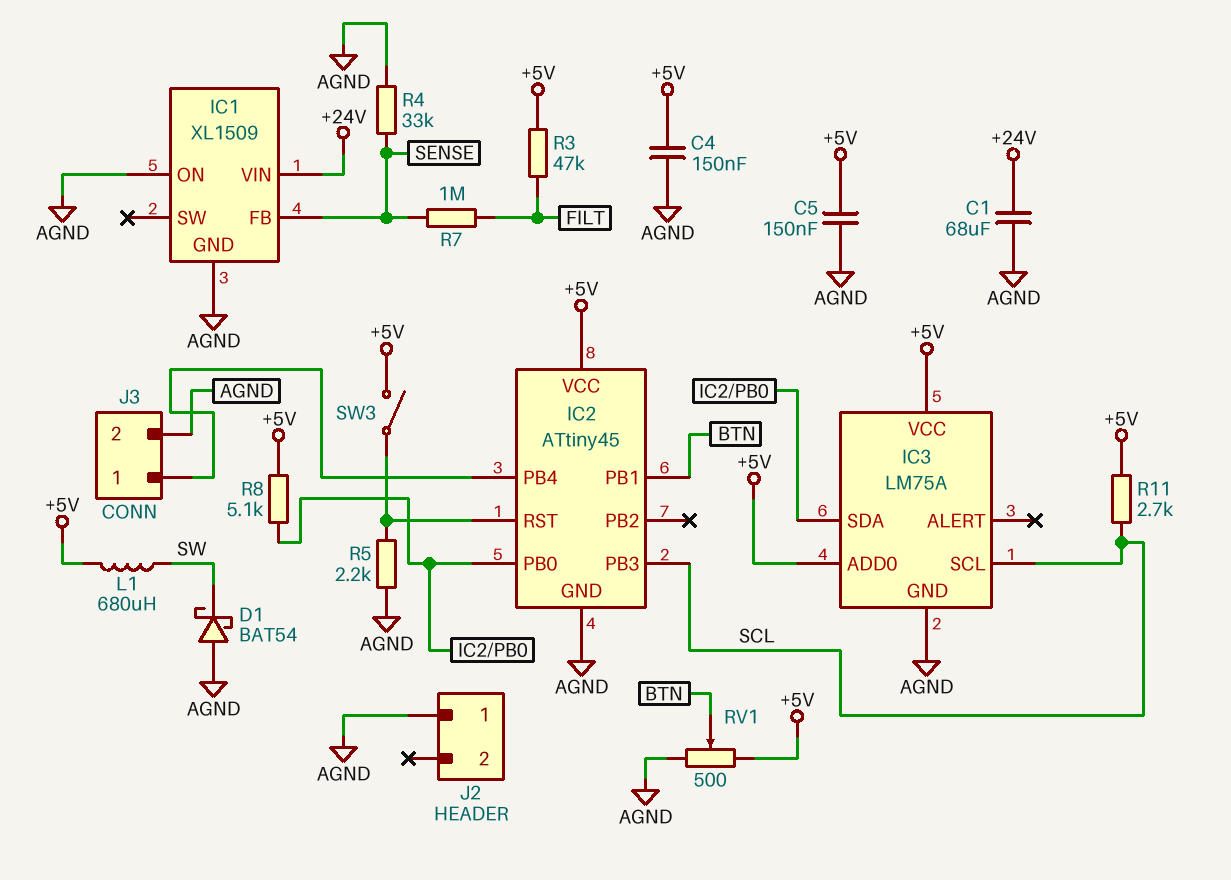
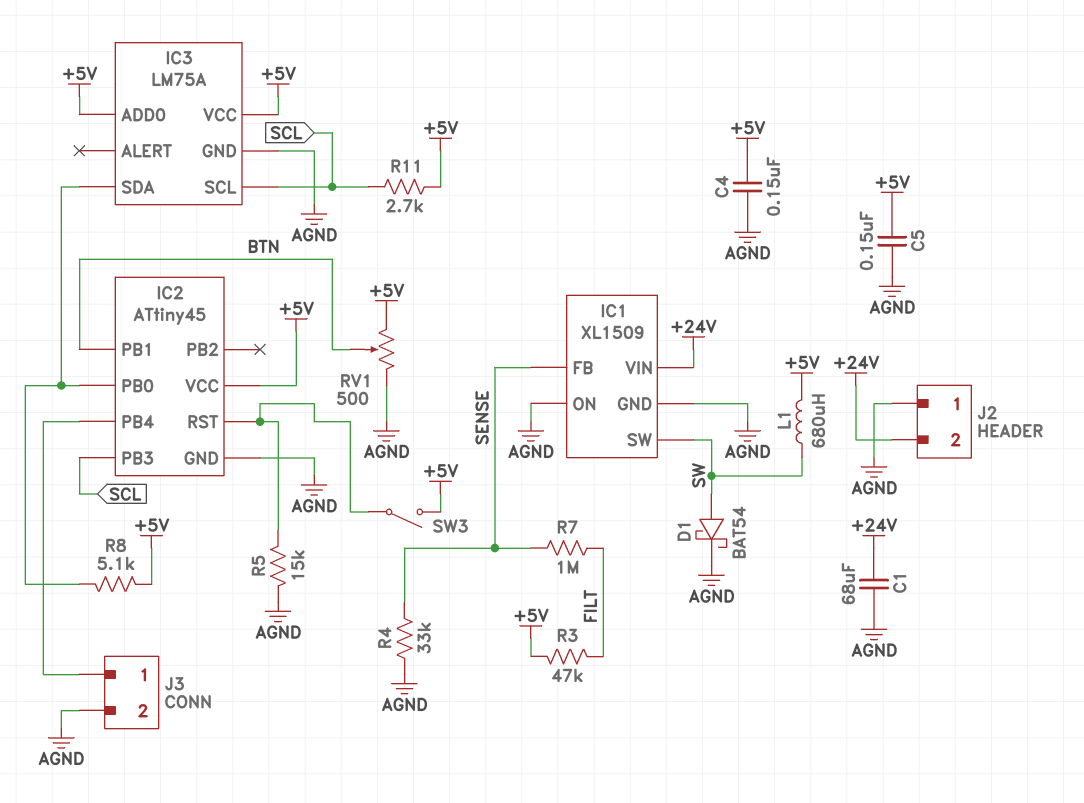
D1: schottky BAT54 (A AGND, K SW) -> schottky BAT54 (A SW, K AGND)
IC1 pin SW: none -> SW
J2 pin 2: none -> +24V
R5: 2.2k (AGND, IC2/RST) -> 15k (AGND, IC2/RST)

